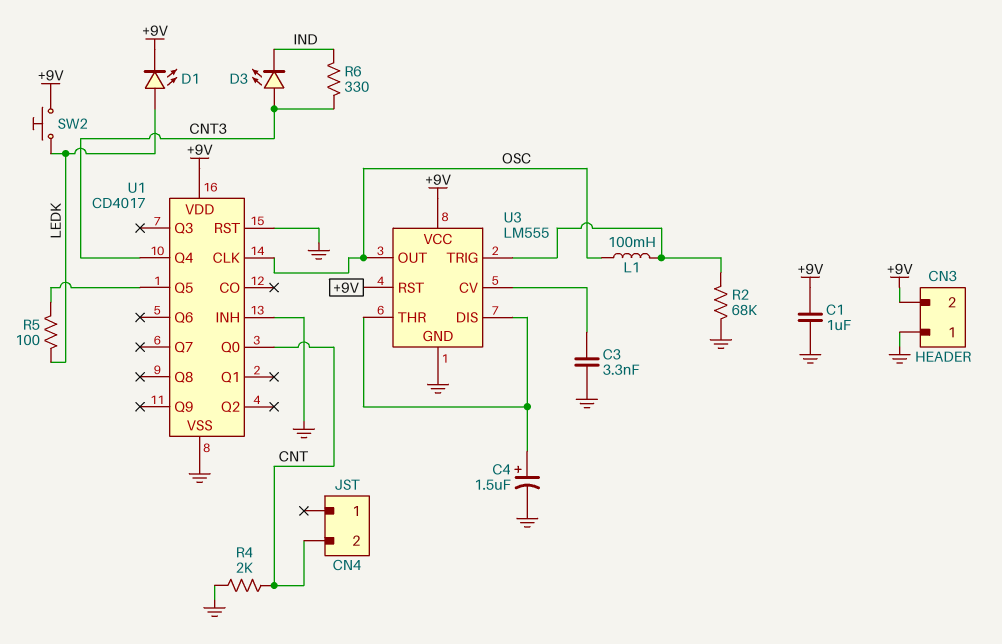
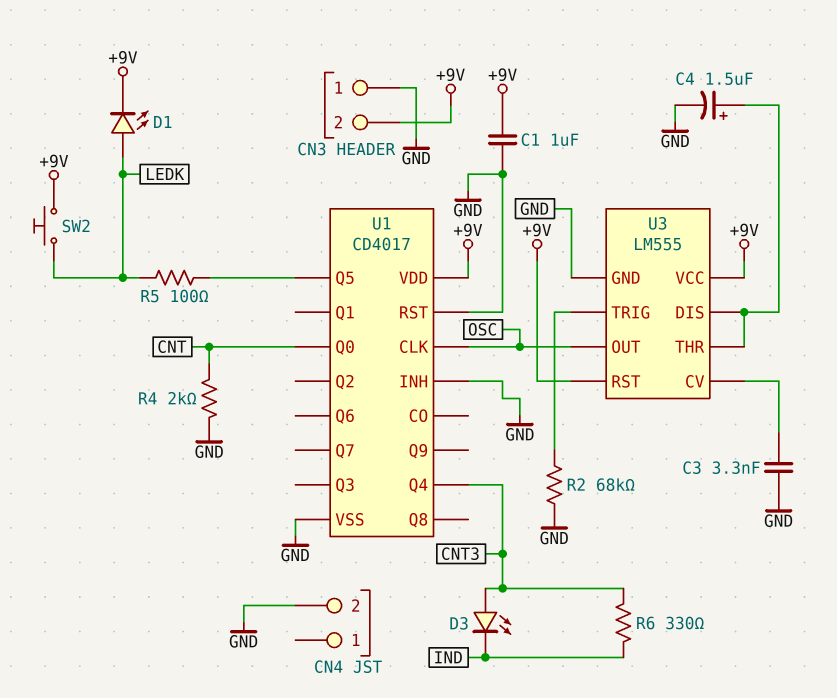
CN4 pin 2: CNT -> GND
L1: 100mH (OSC, U3/TRIG) -> none

